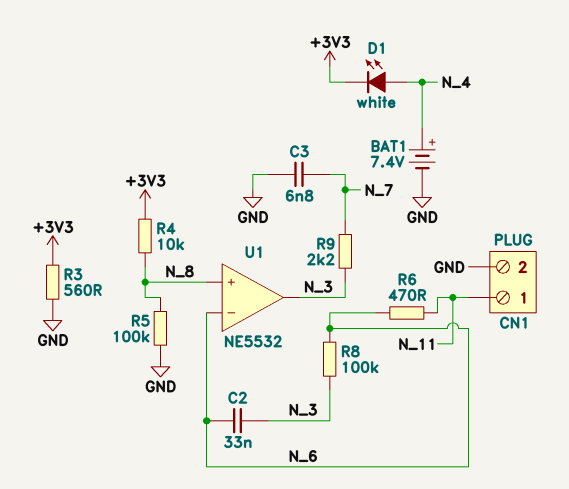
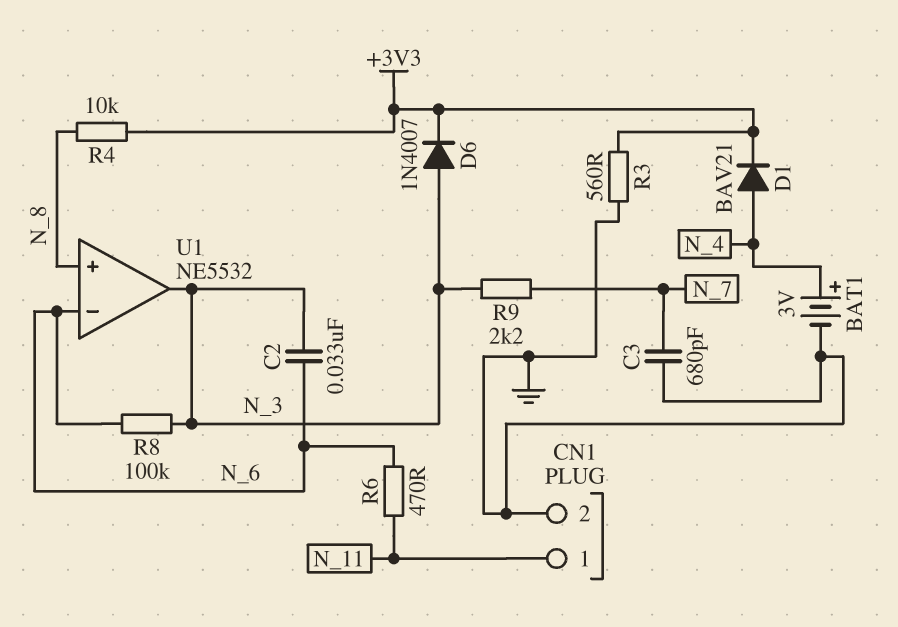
BAT1: 7.4V (plus N_4, minus GND) -> 3V (plus N_4, minus GND)
C3: 6.8nF (GND, N_7) -> 680pF (GND, N_7)
D1: LED white (A N_4, K +3V3) -> diode BAV21 (A N_4, K +3V3)
D6: none -> diode 1N4007 (A N_3, K +3V3)
R5: 100k (GND, N_8) -> none

